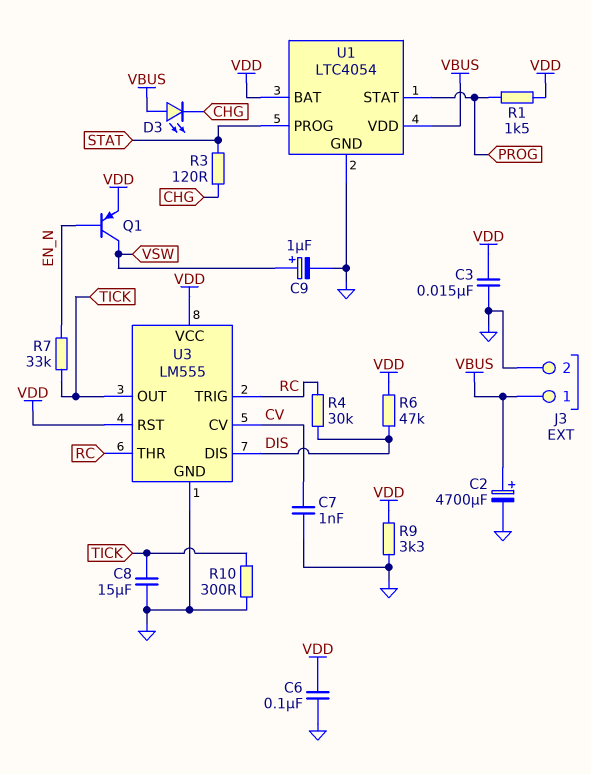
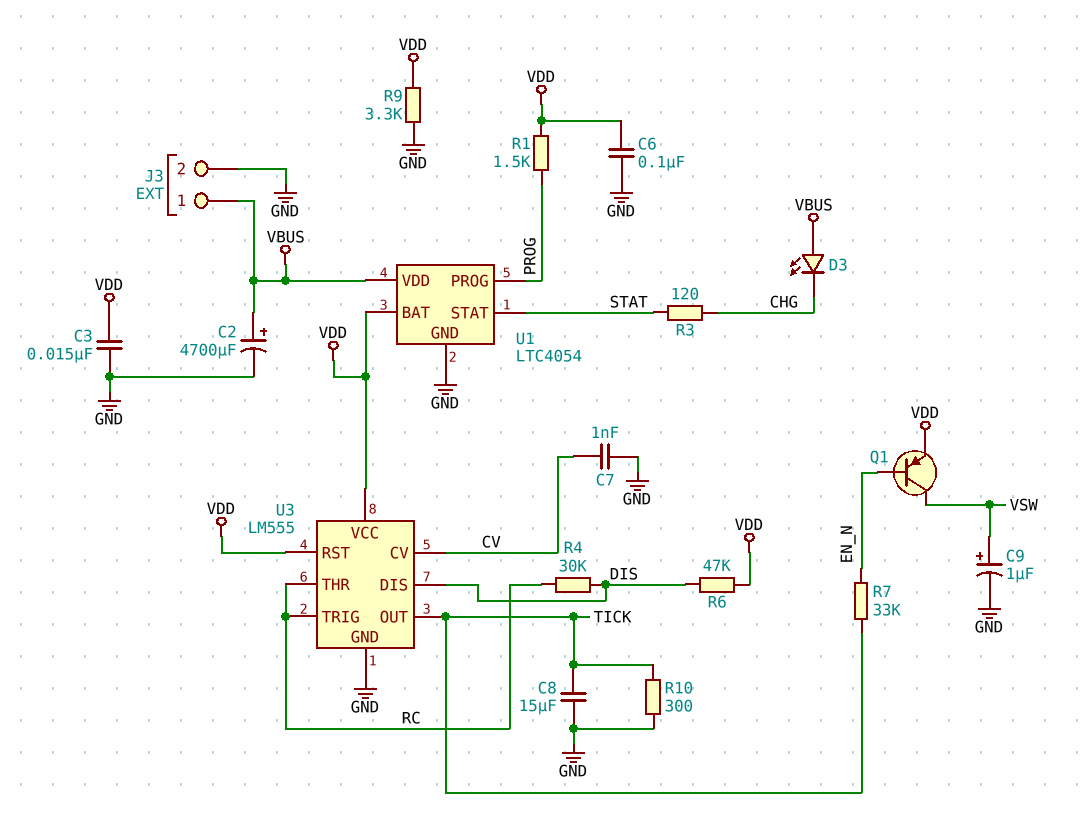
U1 pin PROG: STAT -> PROG
U1 pin STAT: PROG -> STAT

